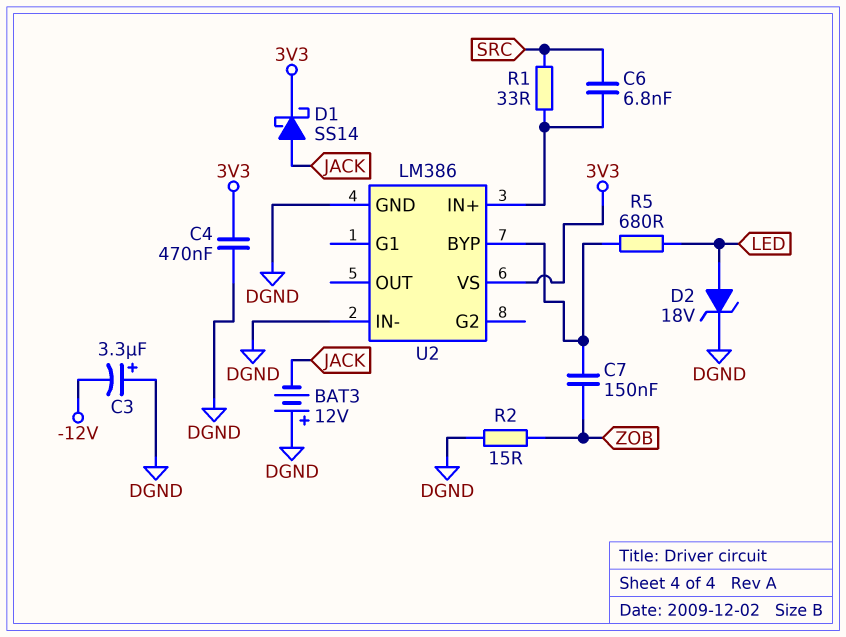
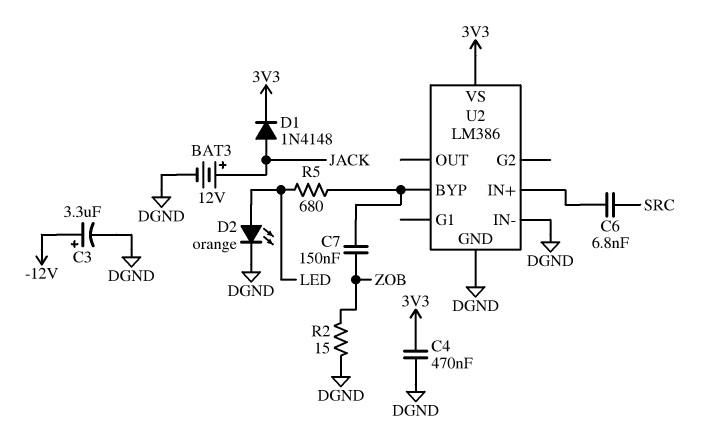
BAT3: 12V (plus DGND, minus JACK) -> 12V (plus JACK, minus DGND)
C3: 3.3uF (plus DGND, minus -12V) -> 3.3uF (plus -12V, minus DGND)
D1: schottky SS14 (A JACK, K 3V3) -> diode 1N4148 (A JACK, K 3V3)
D2: zener 18V (A LED, K DGND) -> LED orange (A LED, K DGND)
R1: 33 (SRC, U2/IN+) -> none

